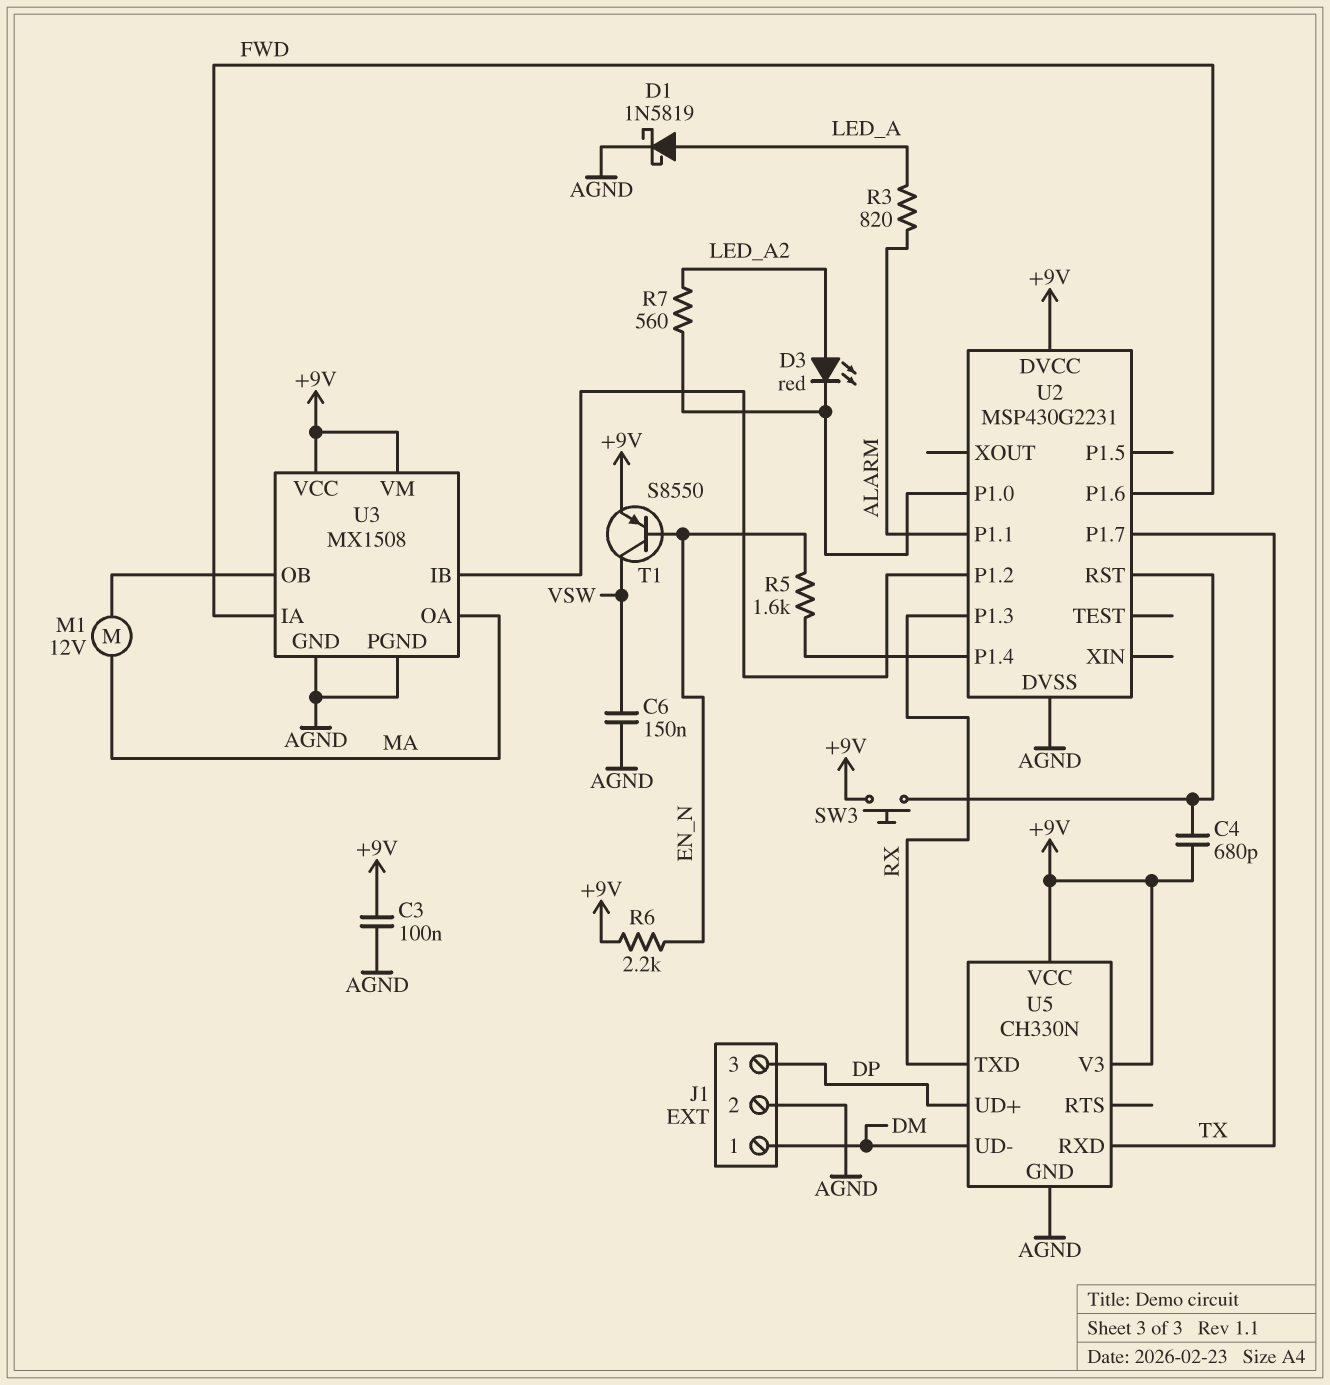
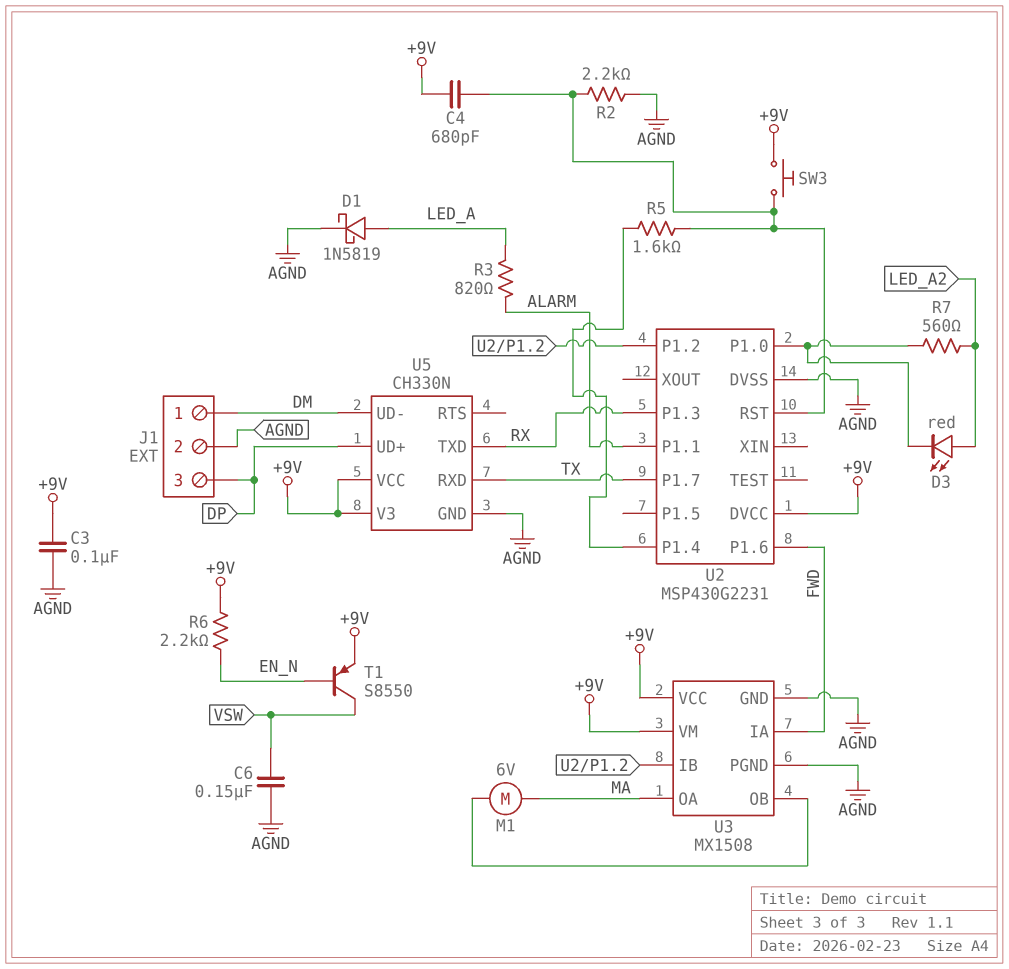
M1: motor 12V (MA, U3/OB) -> motor 6V (MA, U3/OB)
R2: none -> 2.2k (AGND, U2/RST)
R5: 1.6k (EN_N, U2/P1.4) -> 1.6k (U2/P1.4, U2/RST)

